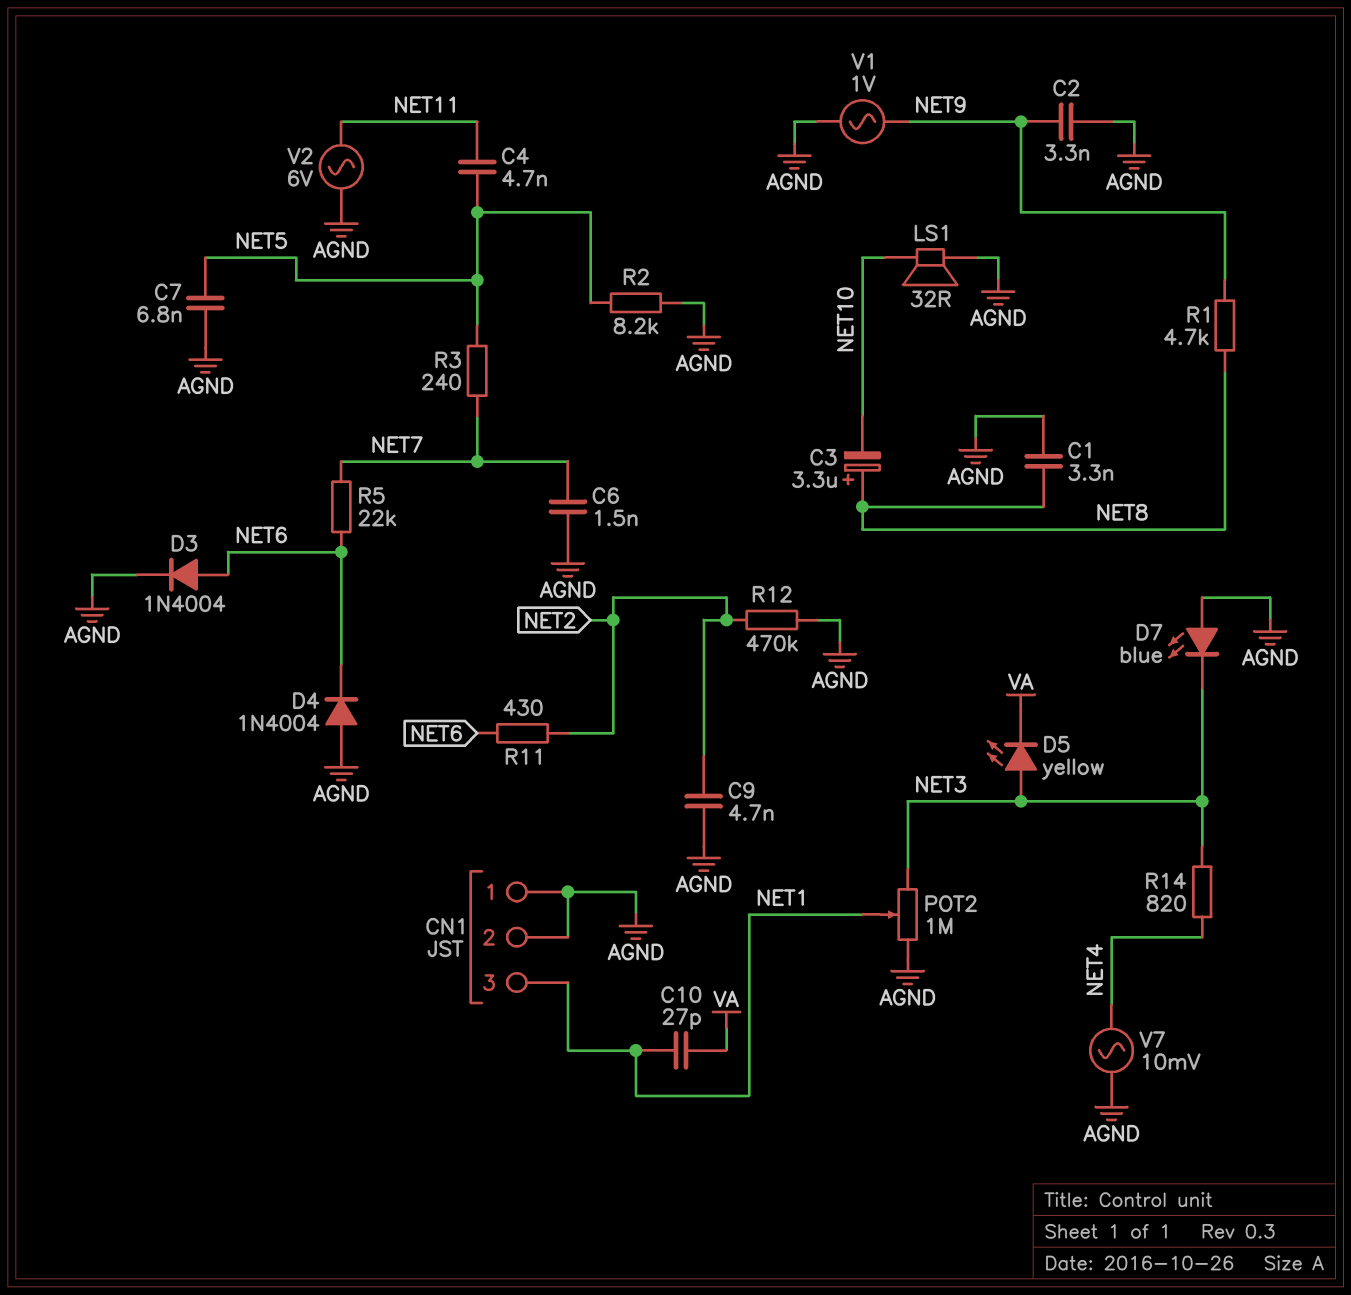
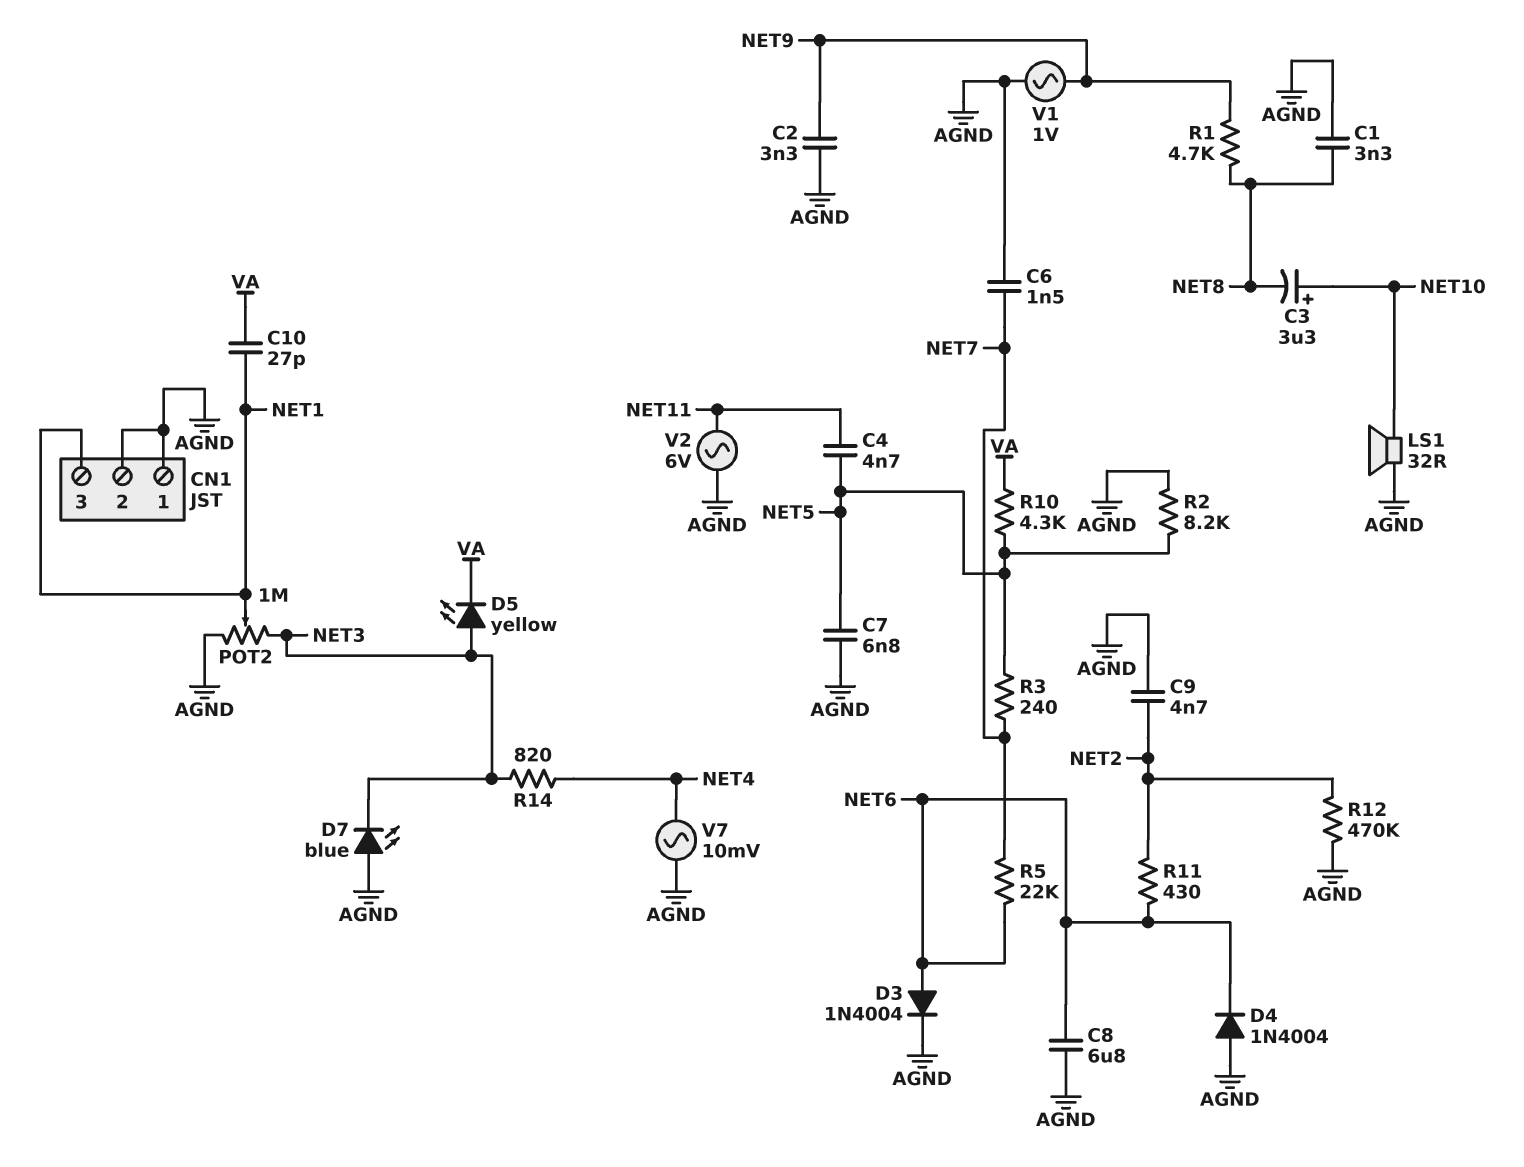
C3: 3.3uF (plus NET8, minus NET10) -> 3.3uF (plus NET10, minus NET8)
C8: none -> 6.8uF (AGND, NET6)
R10: none -> 4.3k (NET5, VA)

